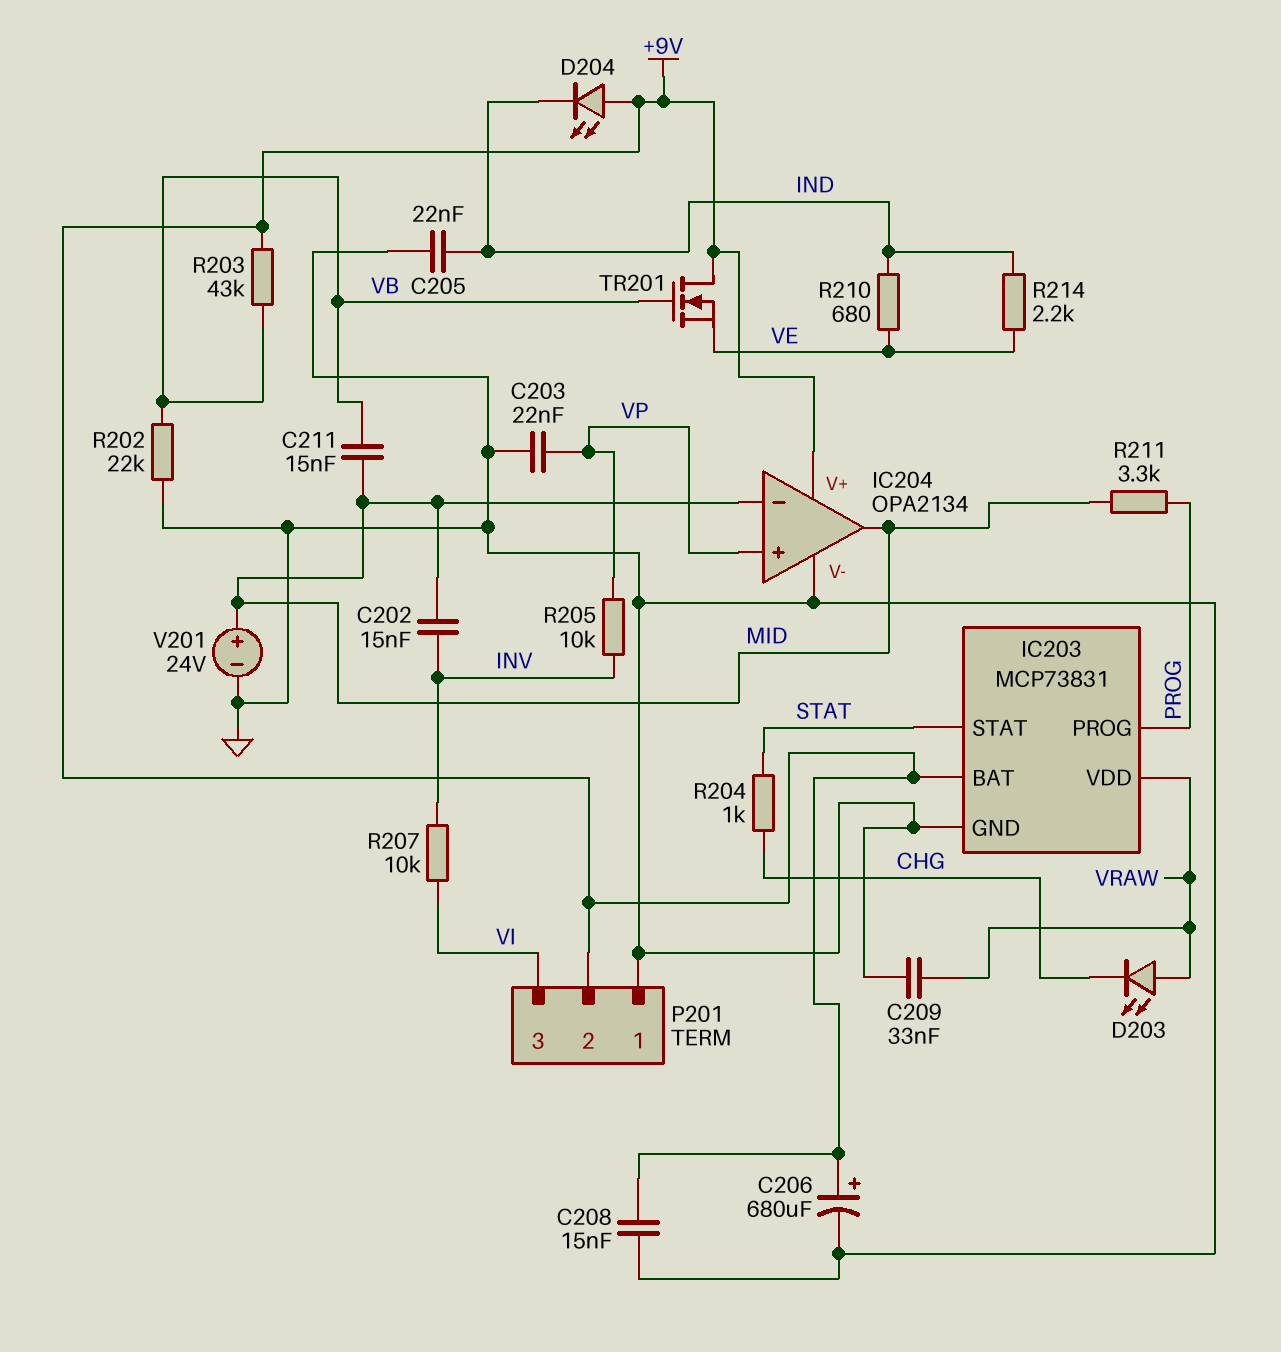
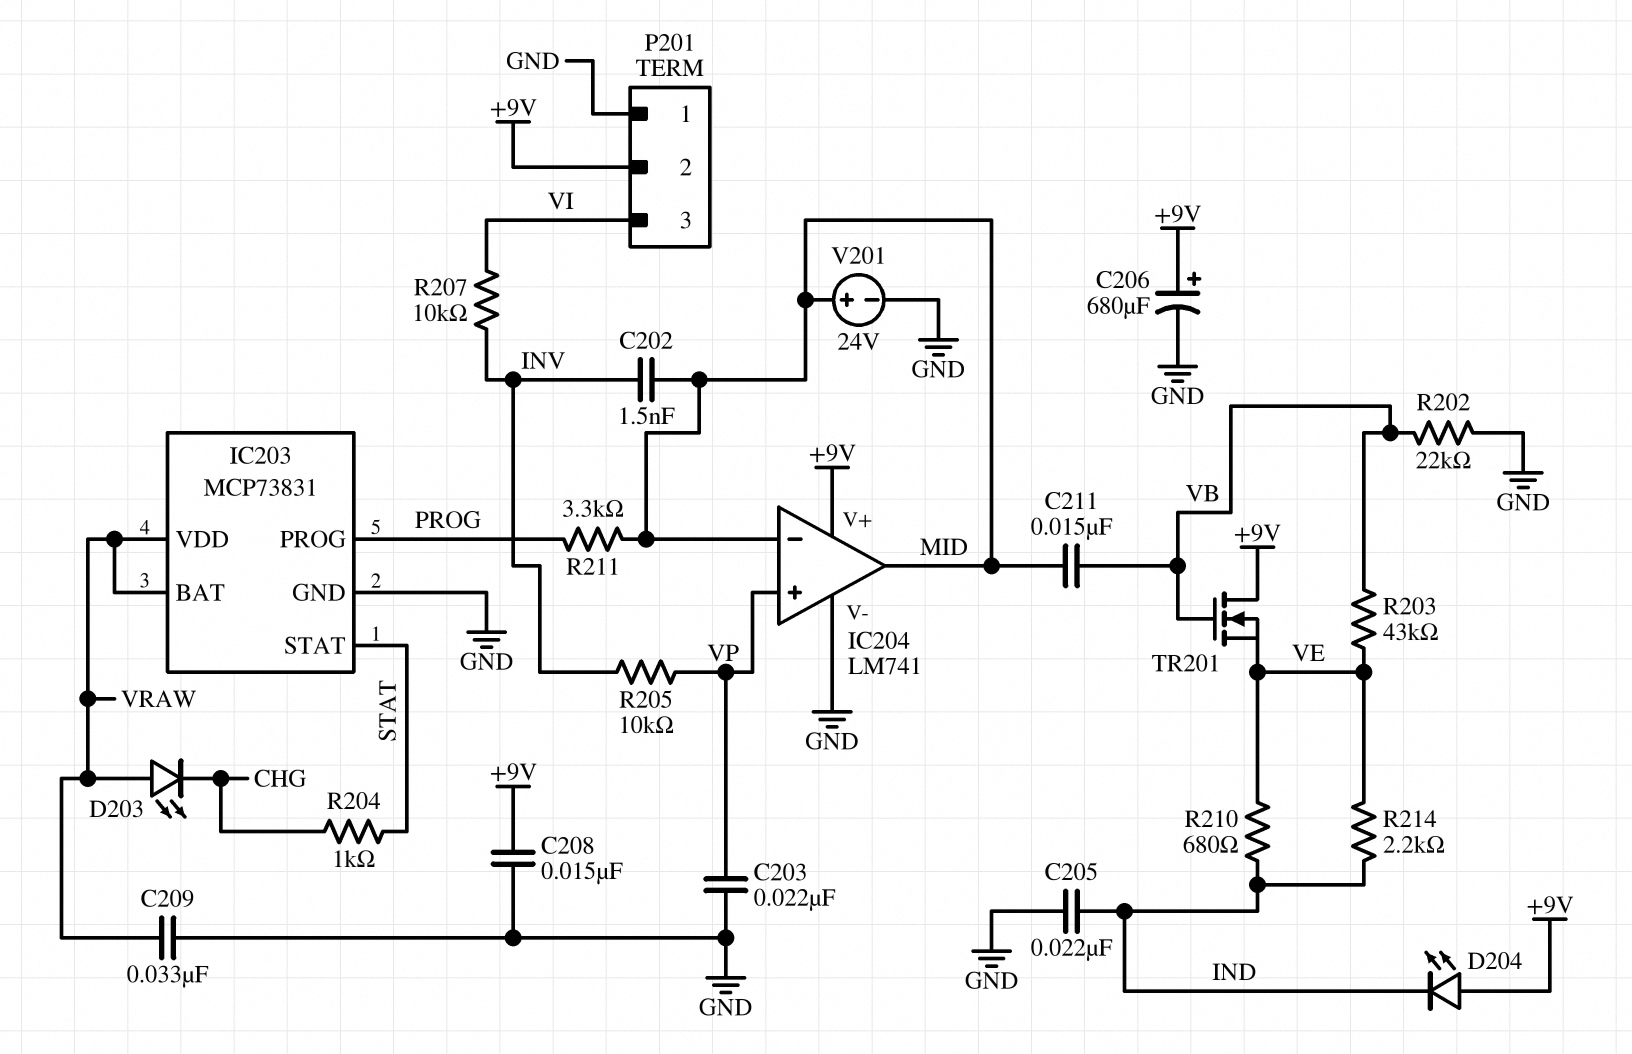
C202: 15nF (INV, MID) -> 1.5nF (INV, MID)
IC203 pin BAT: +9V -> VRAW
IC204: OPA2134 -> LM741
R203: 43k (+9V, VB) -> 43k (VB, VE)

